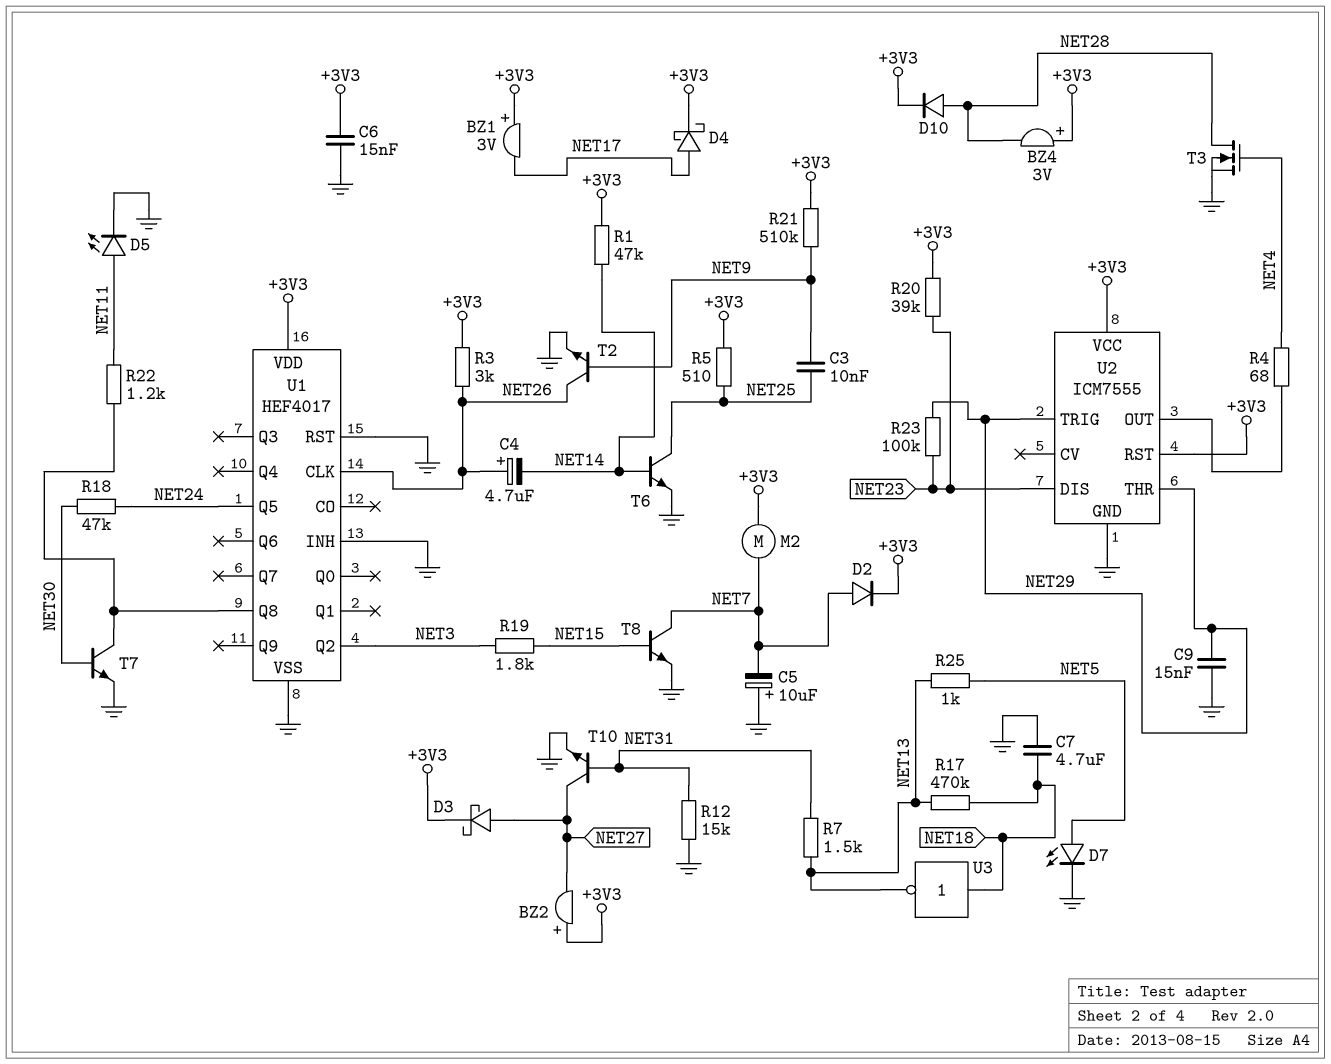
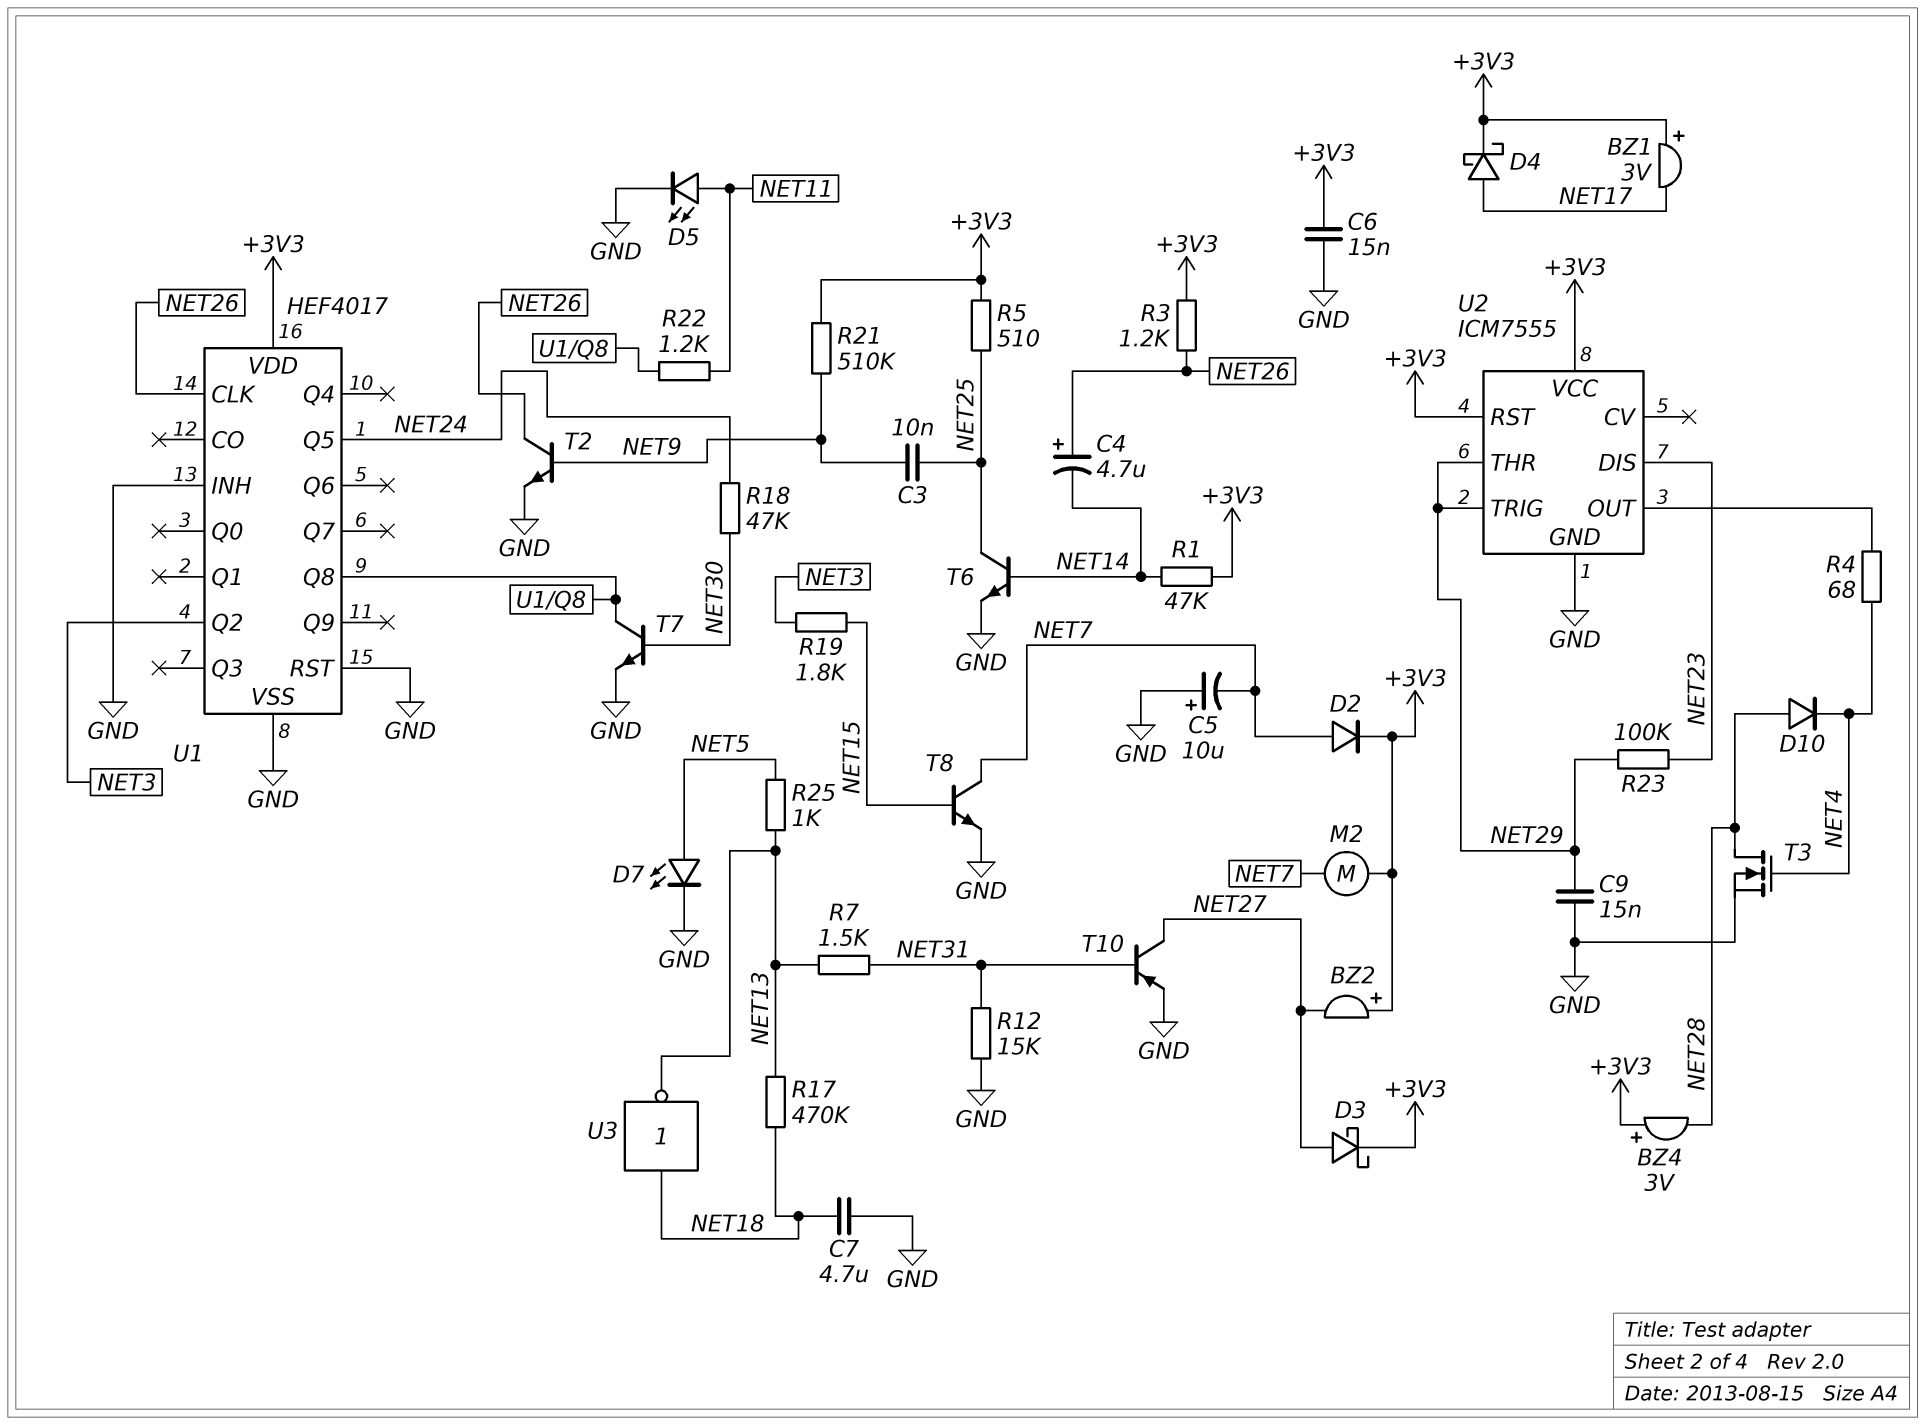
D10: diode (A NET28, K +3V3) -> diode (A NET28, K NET4)
R3: 3k (+3V3, NET26) -> 1.2k (+3V3, NET26)
R20: 39k (+3V3, NET23) -> none
T10: NPN (B NET31, C NET27, E GND) -> PNP (B NET31, C NET27, E GND)

